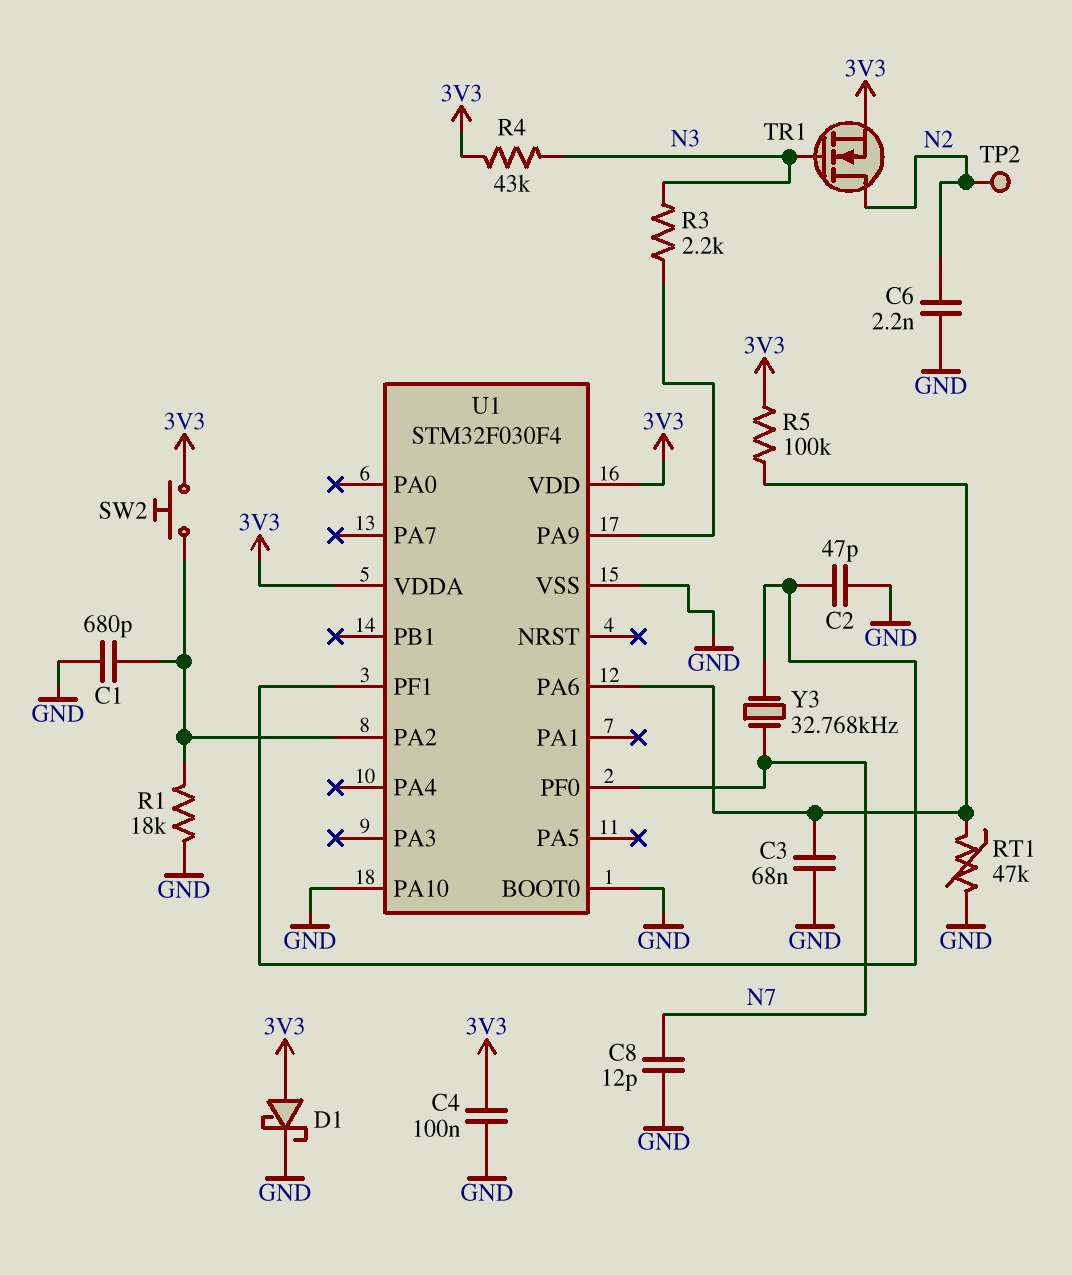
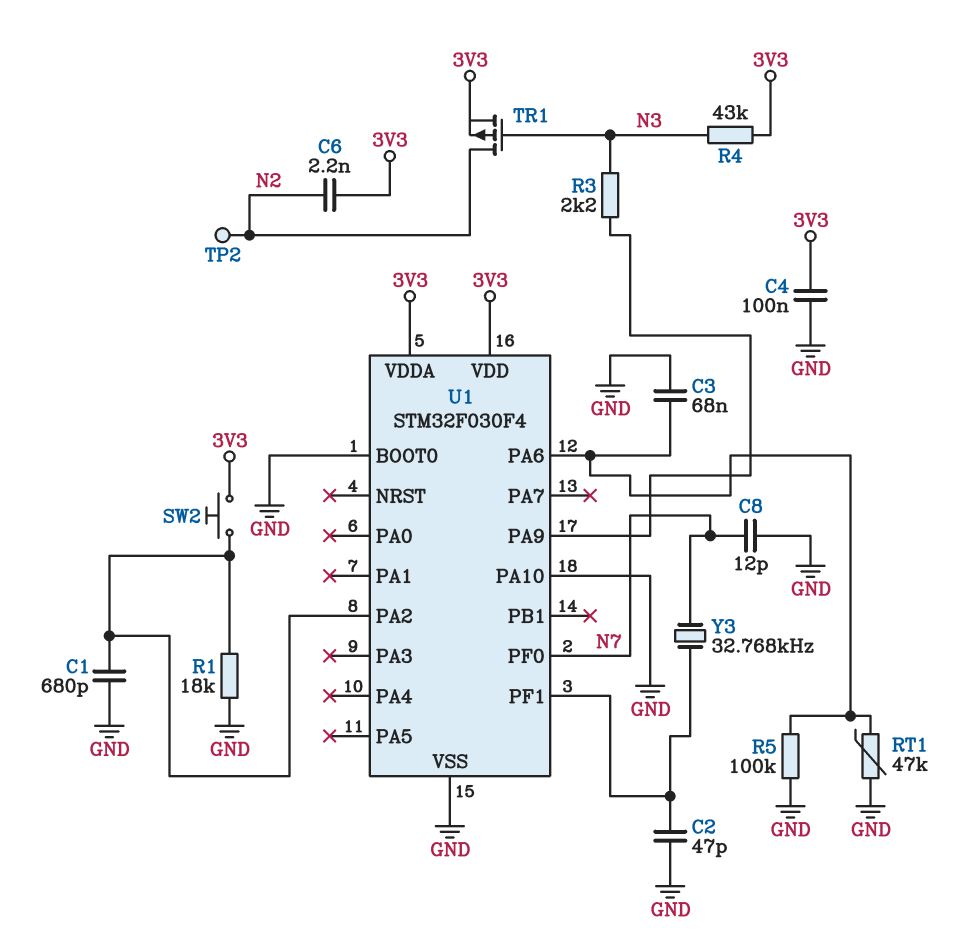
C6: 2.2nF (GND, N2) -> 2.2nF (3V3, N2)
D1: schottky (A 3V3, K GND) -> none
R5: 100k (3V3, U1/PA6) -> 100k (GND, U1/PA6)
TR1: NMOS (G N3, D N2, S 3V3) -> PMOS (G N3, D N2, S 3V3)

